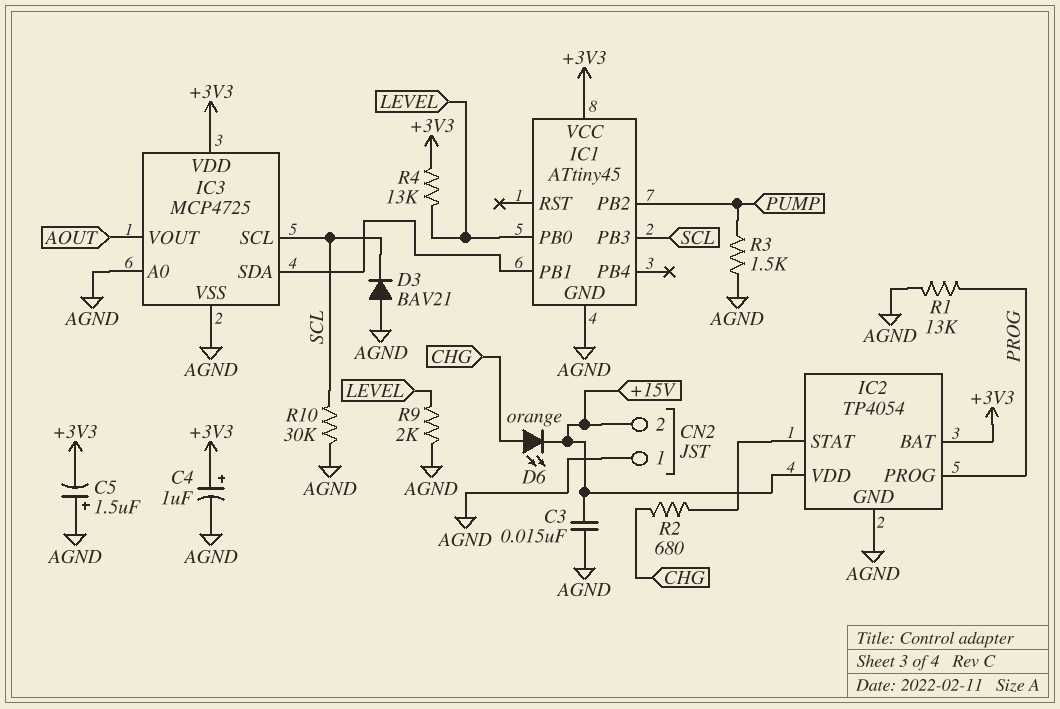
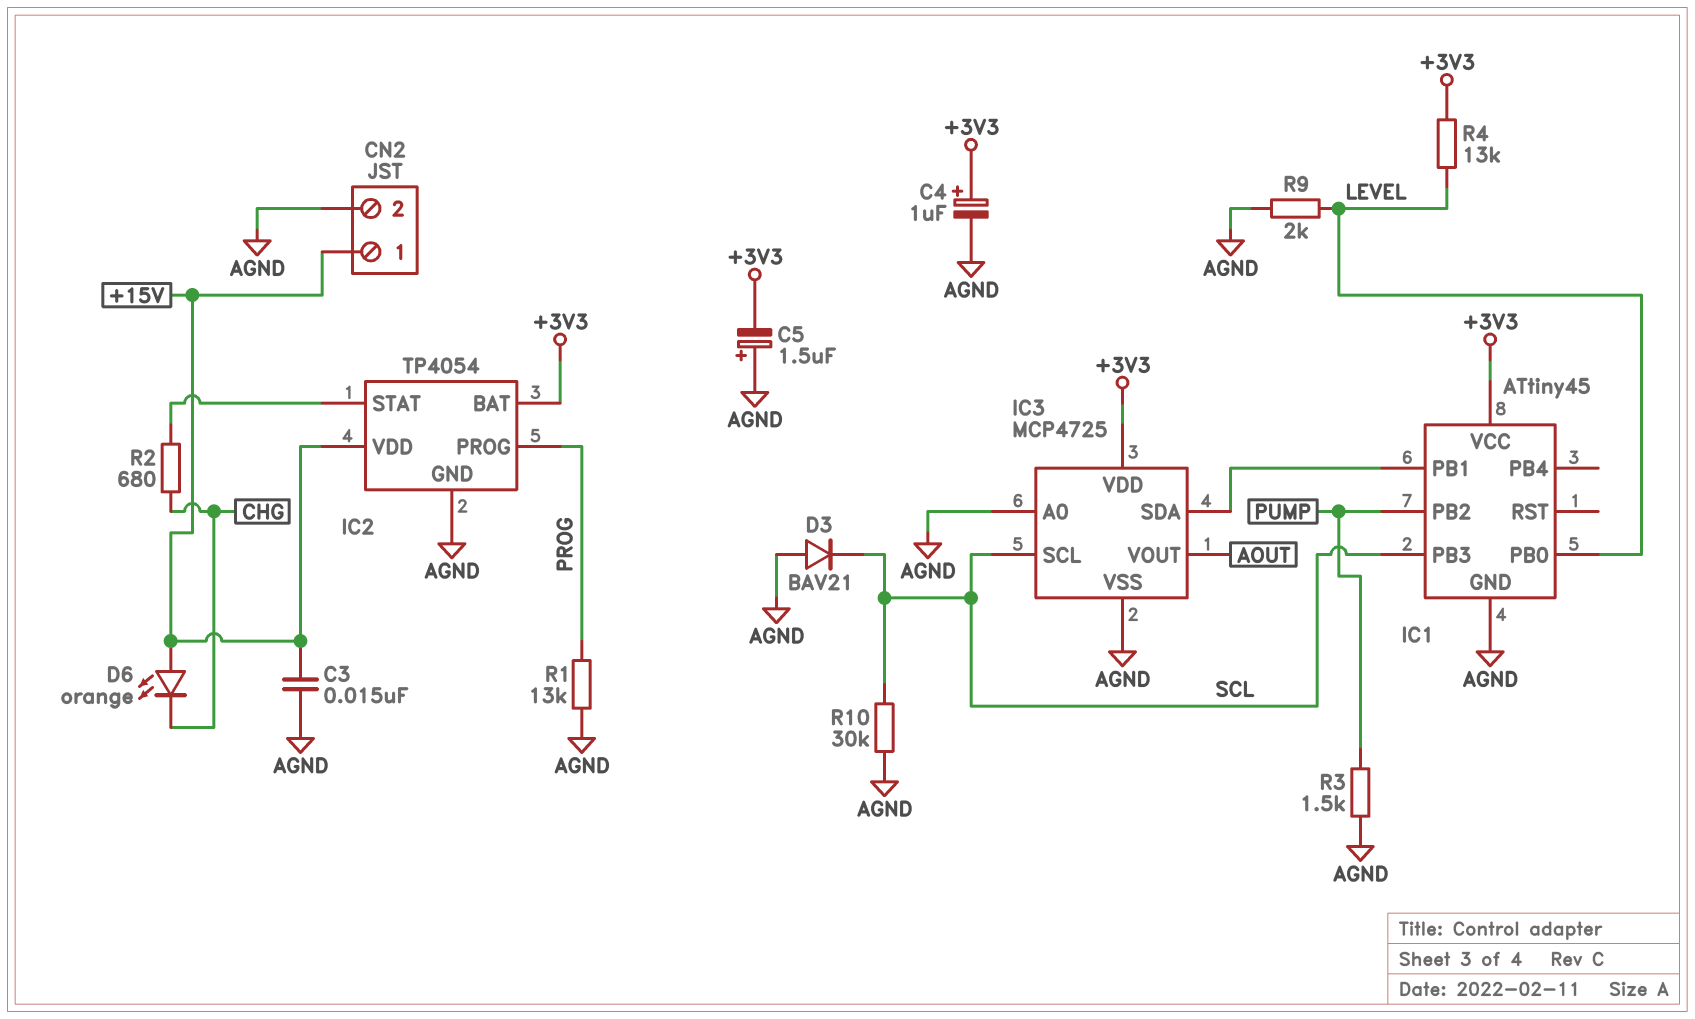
CN2 pin 1: AGND -> +15V
CN2 pin 2: +15V -> AGND
D6: LED orange (A CHG, K +15V) -> LED orange (A +15V, K CHG)

